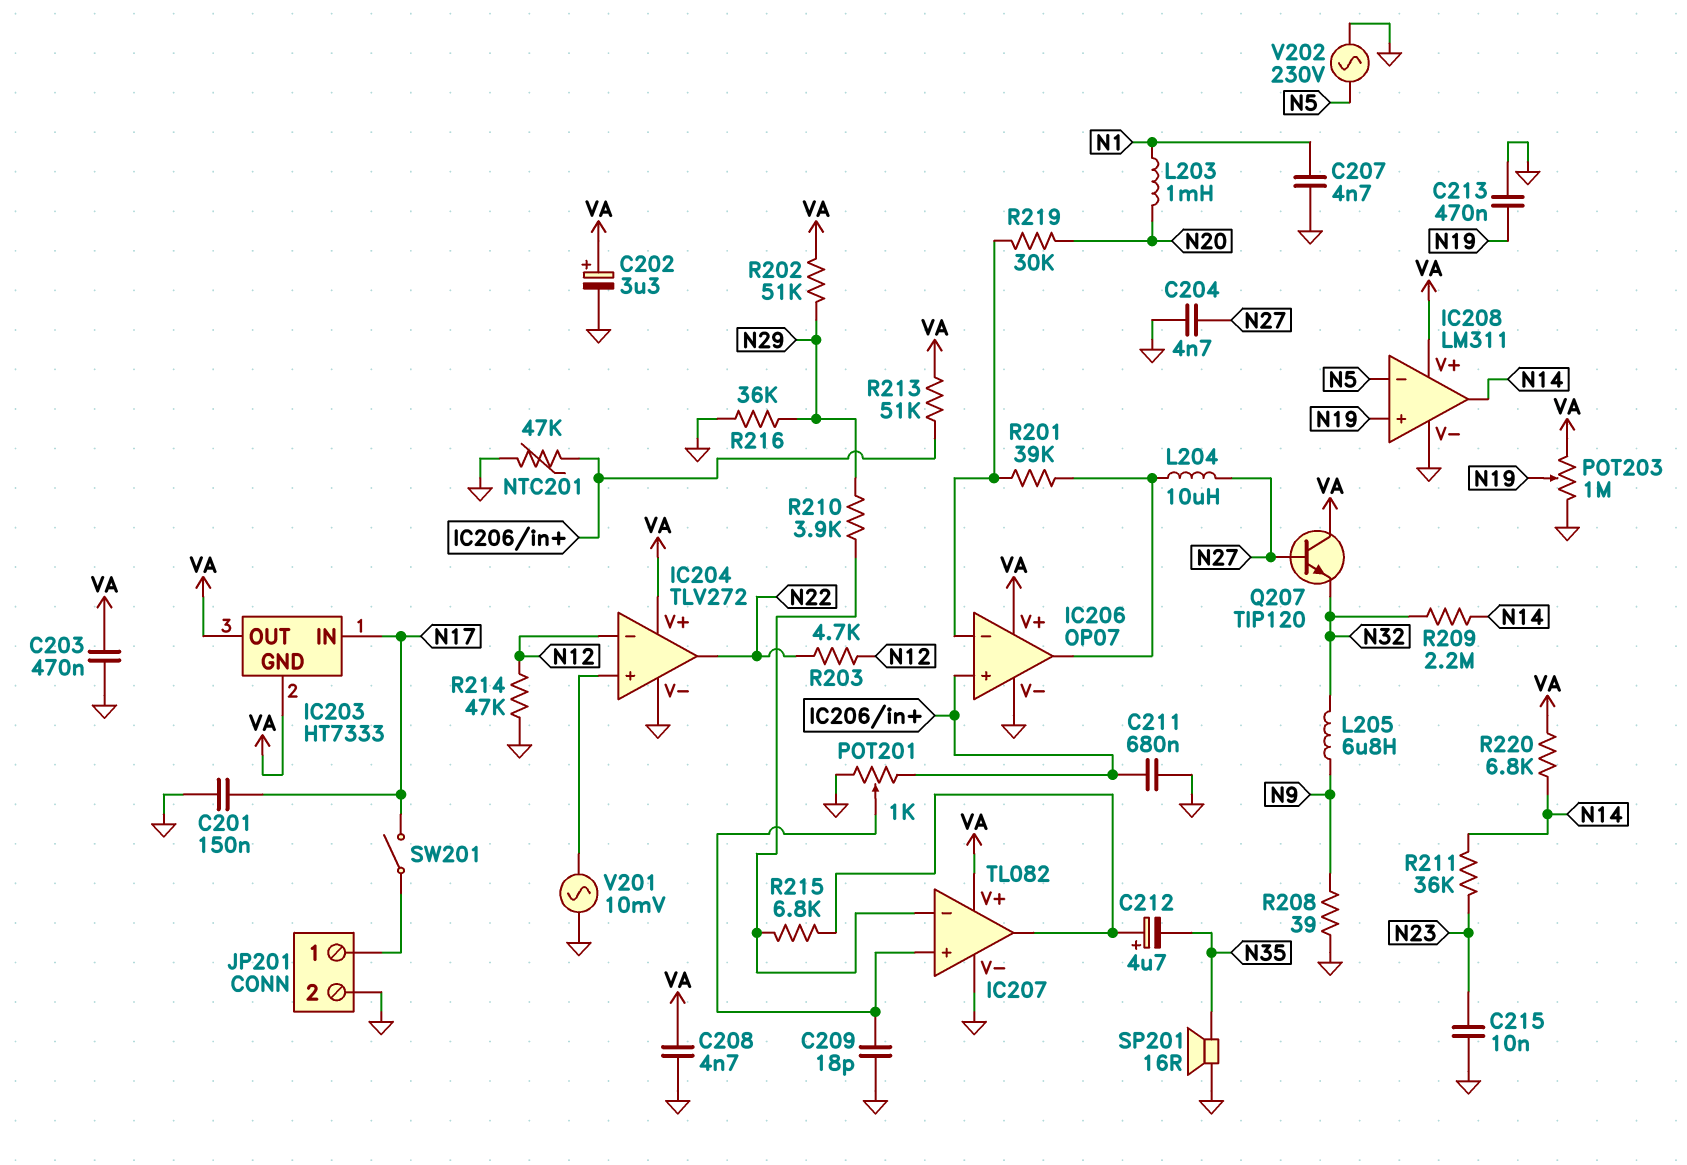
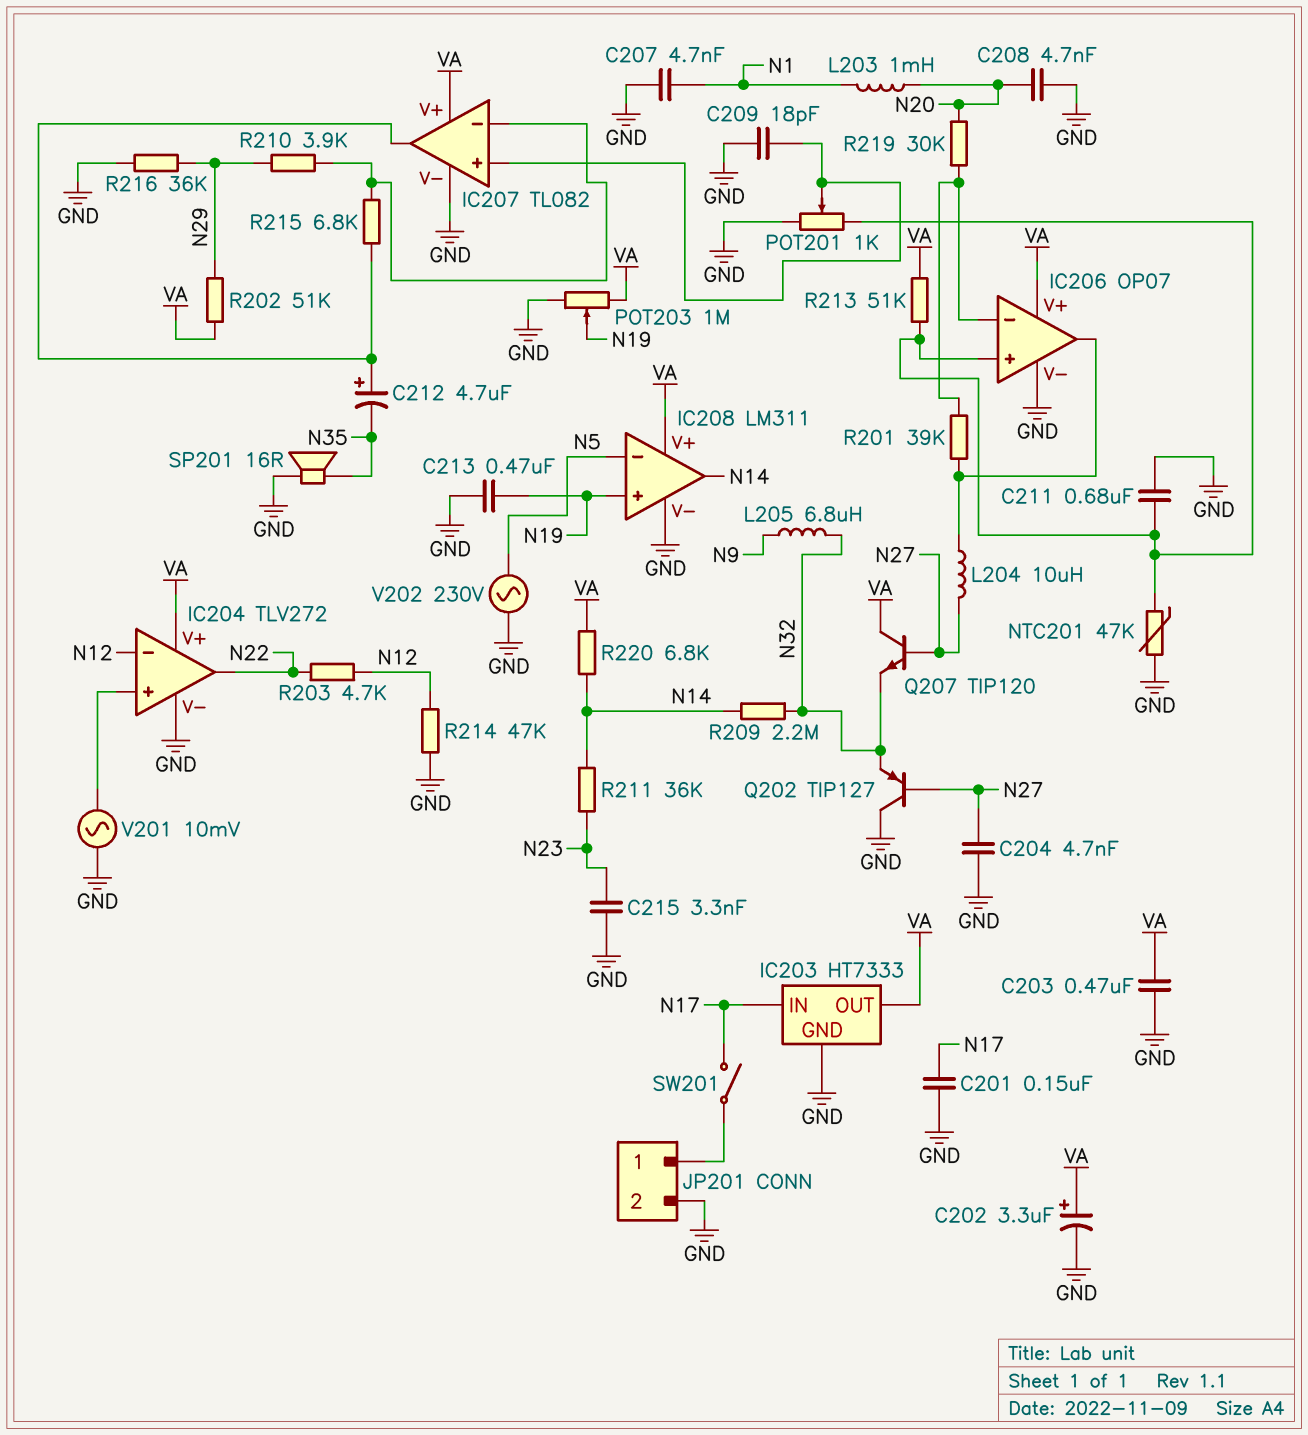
C208: 4.7nF (GND, VA) -> 4.7nF (GND, N20)
C215: 10nF (GND, N23) -> 3.3nF (GND, N23)
IC203 pin GND: VA -> GND
Q202: none -> PNP TIP127 (B N27, C GND, E N32)
R208: 39 (GND, N9) -> none

